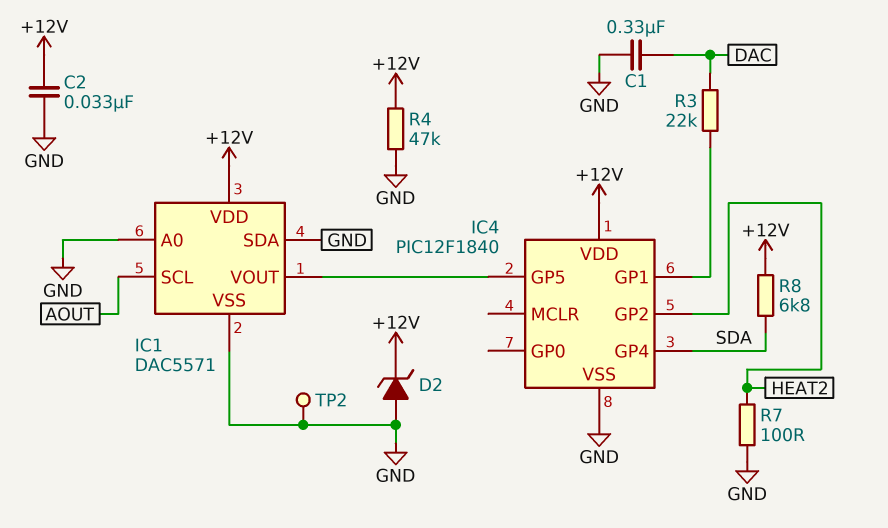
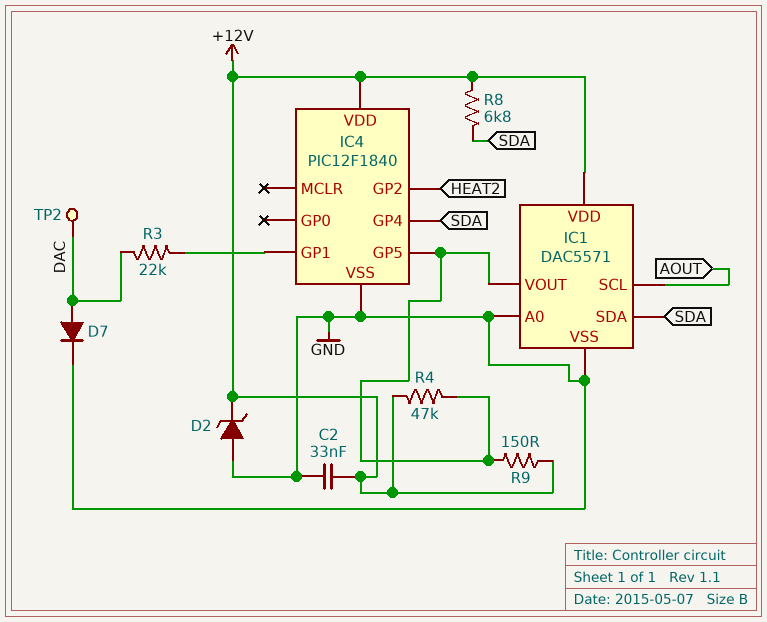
C1: 330nF (DAC, GND) -> none
D7: none -> diode (A DAC, K GND)
IC1 pin SDA: GND -> SDA
R4: 47k (+12V, GND) -> 47k (+12V, IC1/VOUT)
R7: 100 (GND, HEAT2) -> none
R9: none -> 150 (+12V, IC1/VOUT)
TP2: test point (GND) -> test point (DAC)

